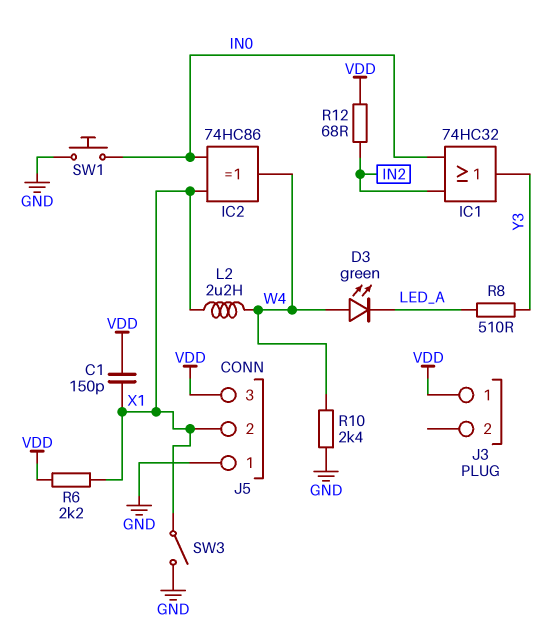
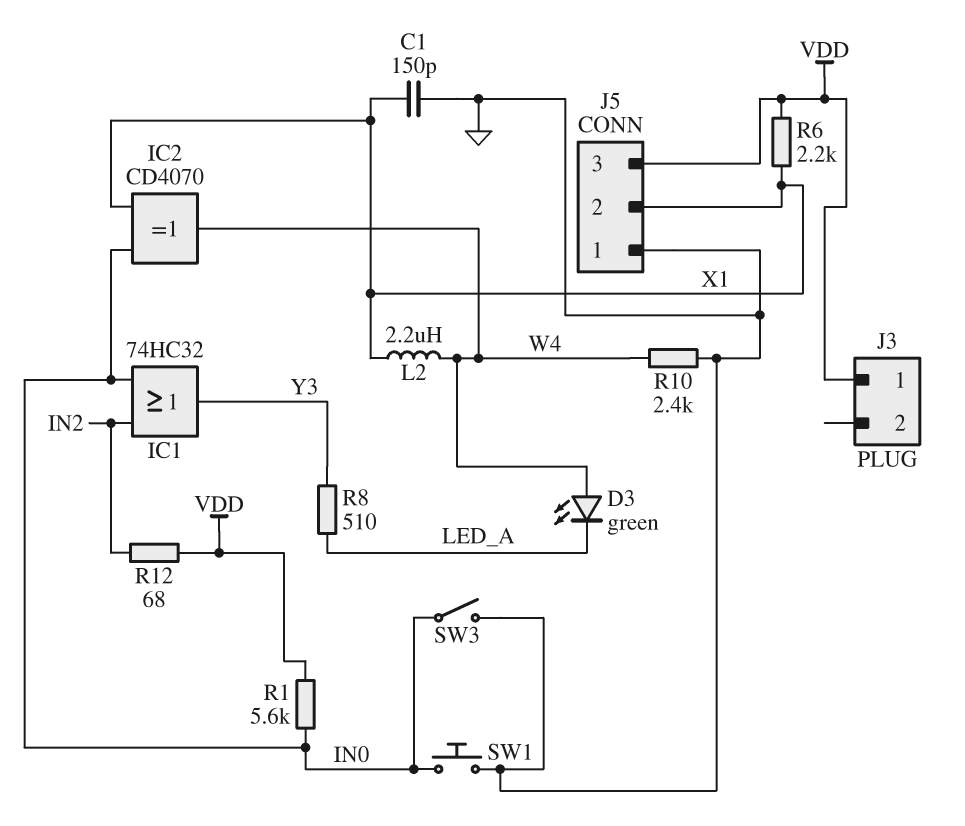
C1: 150pF (VDD, X1) -> 150pF (GND, X1)
IC2: XOR 74HC86 (in IN0, in X1, out W4) -> XOR CD4070 (in IN0, in X1, out W4)
R1: none -> 5.6k (IN0, VDD)
SW3: switch (GND, X1) -> switch (GND, IN0)

